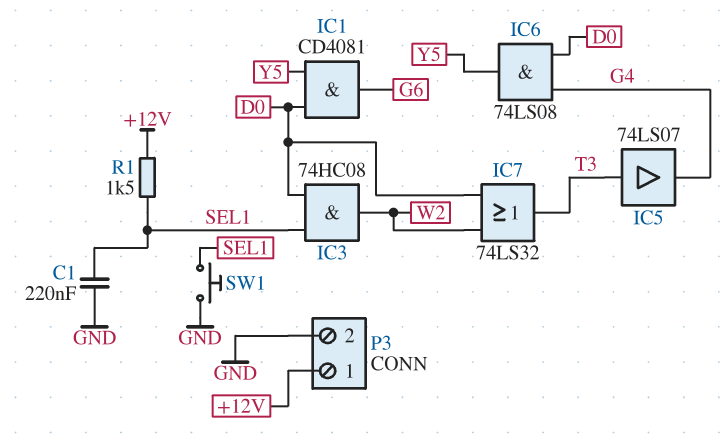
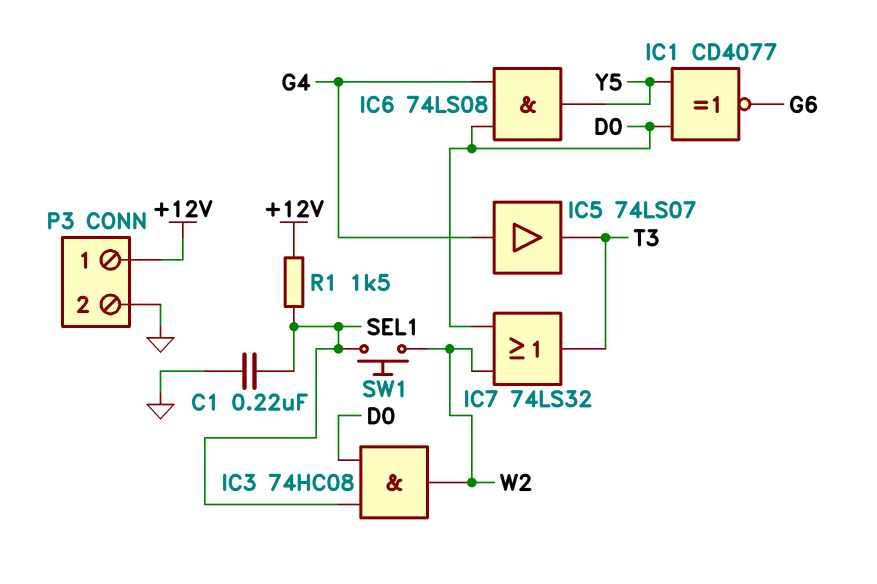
IC1: AND CD4081 (in D0, in Y5, out G6) -> XNOR CD4077 (in D0, in Y5, out G6)
IC5: buffer 74LS07 (in T3, out G4) -> buffer 74LS07 (in G4, out T3)
SW1: button (GND, SEL1) -> button (SEL1, W2)

